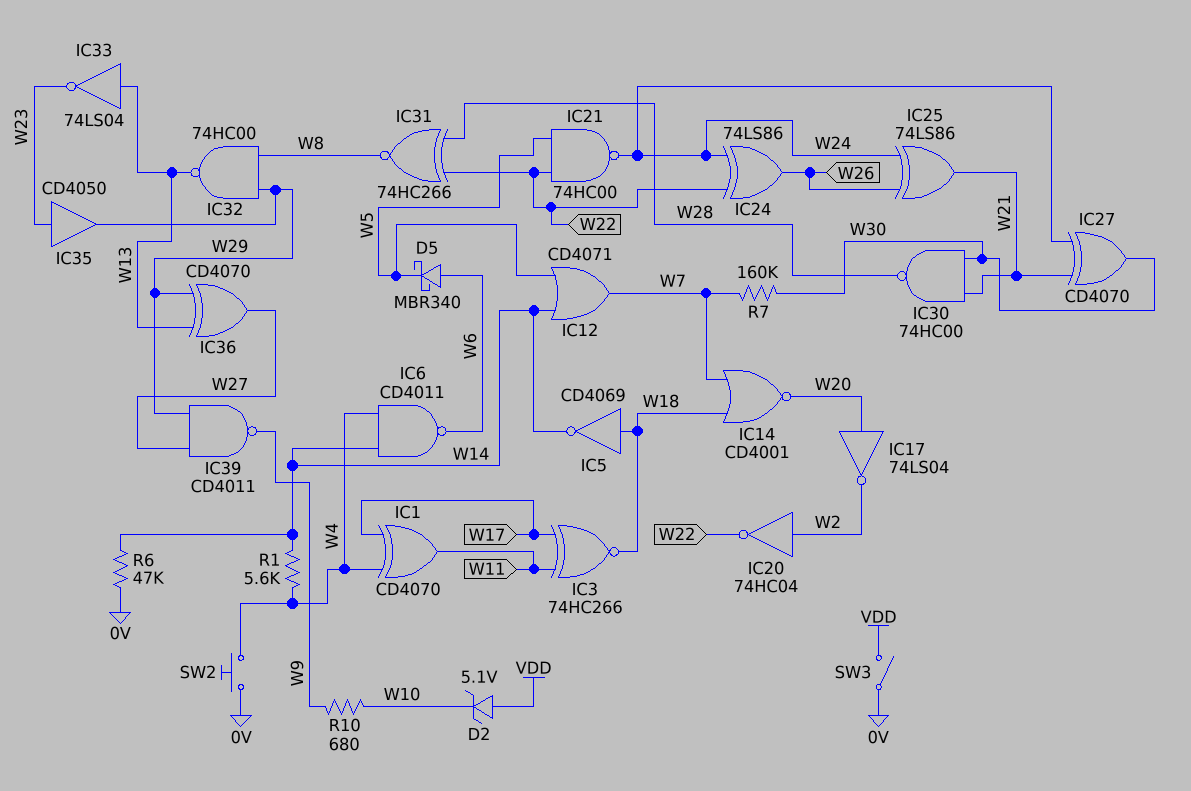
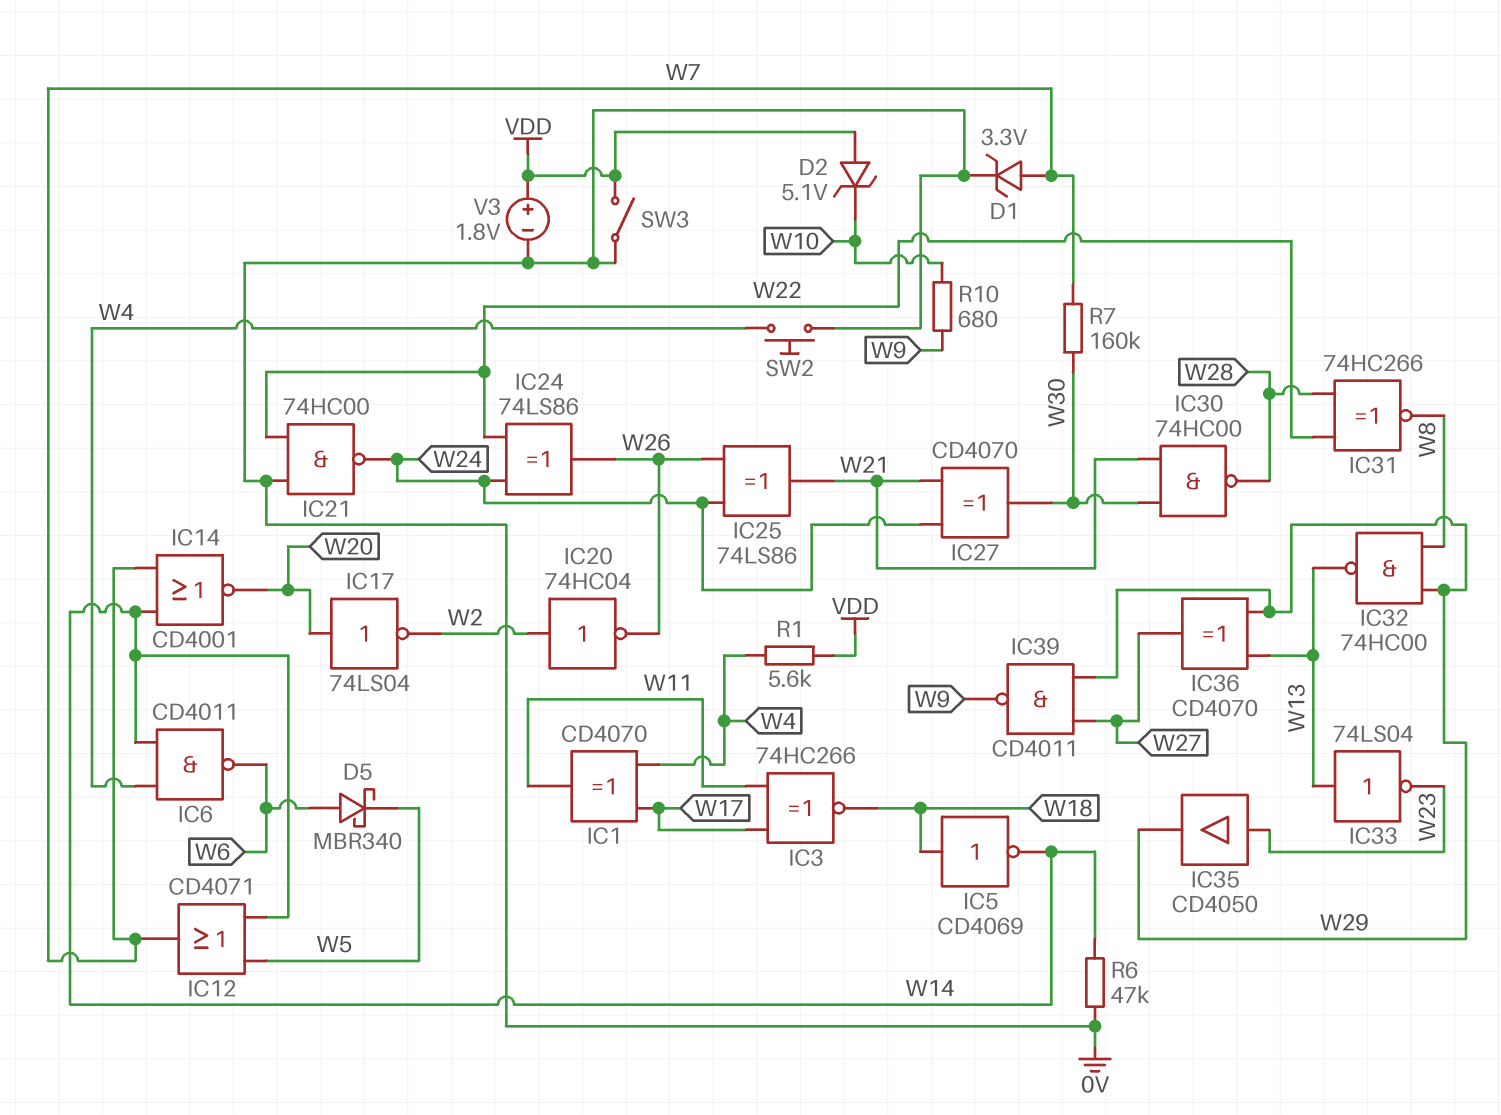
D1: none -> zener 3.3V (A W7, K 0V)
IC14: NOR CD4001 (in W7, in W18, out W20) -> NOR CD4001 (in W7, in W14, out W20)
IC20: NOT 74HC04 (in W2, out W22) -> NOT 74HC04 (in W2, out W26)
IC21: NAND 74HC00 (in W5, in W22, out W24) -> NAND 74HC00 (in 0V, in W22, out W24)
R1: 5.6k (W4, W14) -> 5.6k (VDD, W4)
V3: none -> 1.8V (plus VDD, minus 0V)

